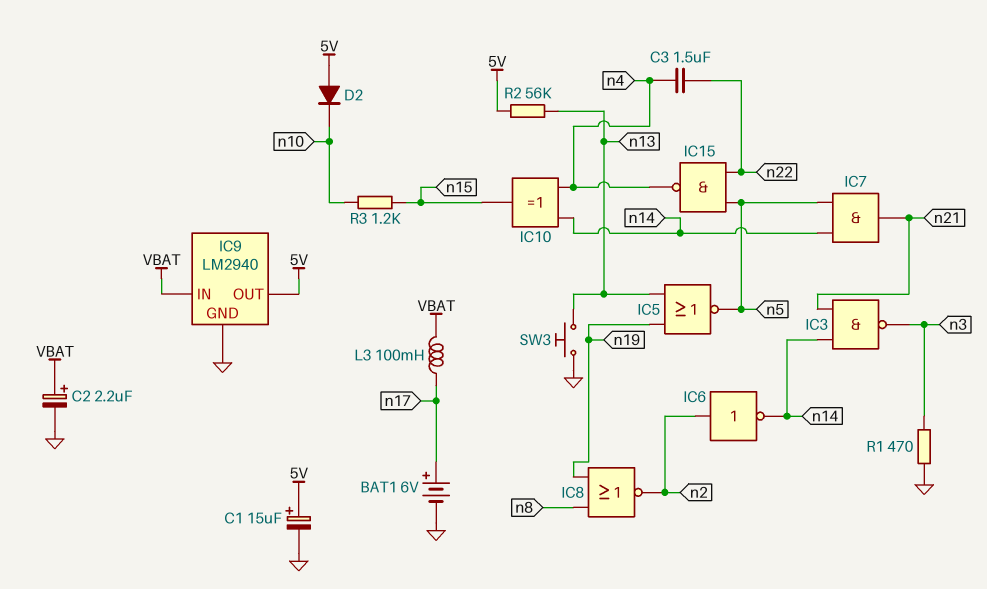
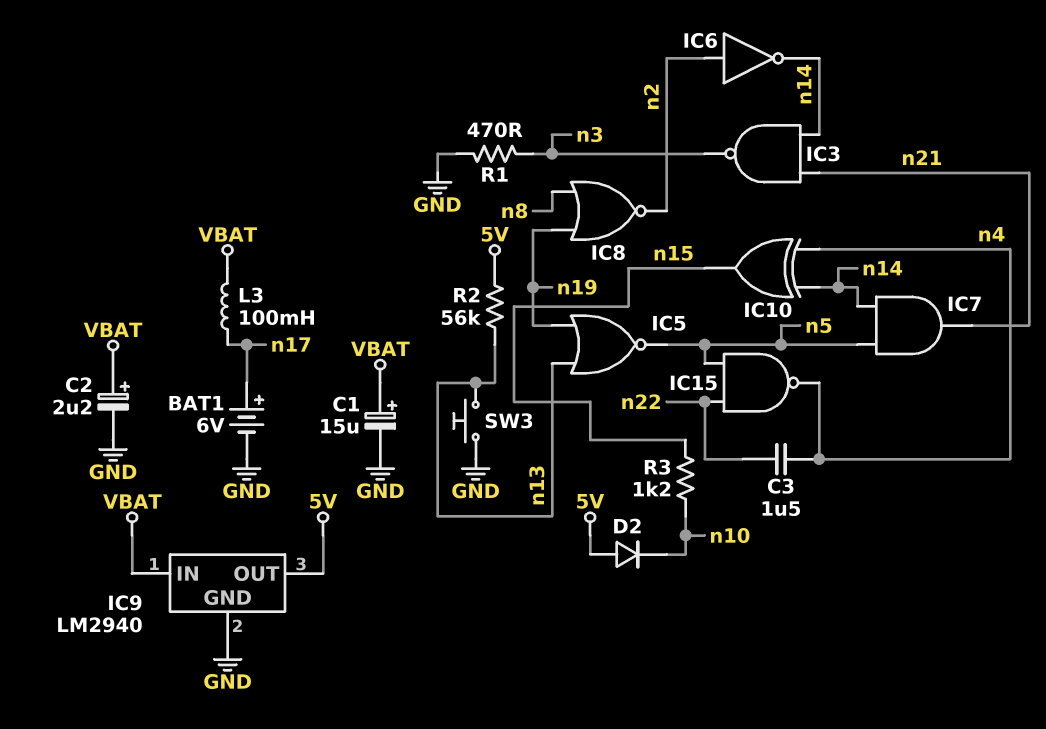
C1: 15uF (plus 5V, minus GND) -> 15uF (plus VBAT, minus GND)

